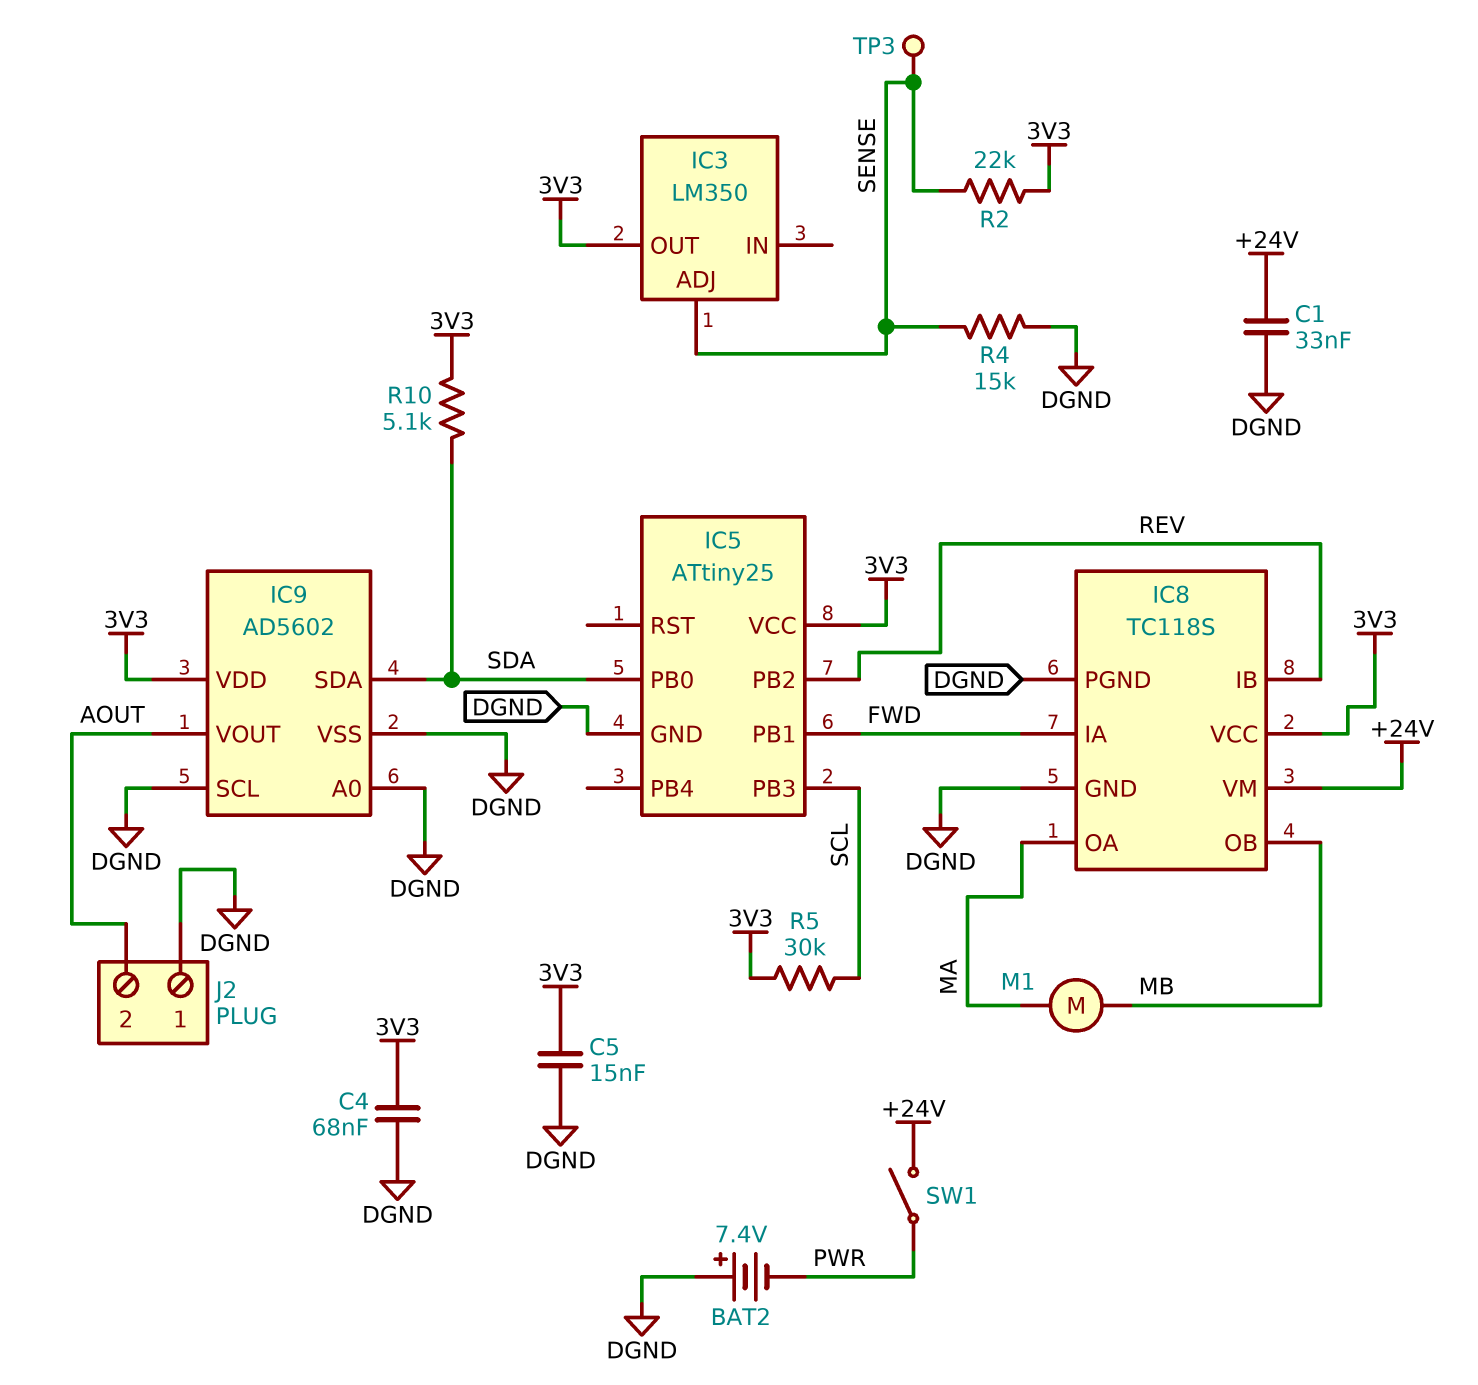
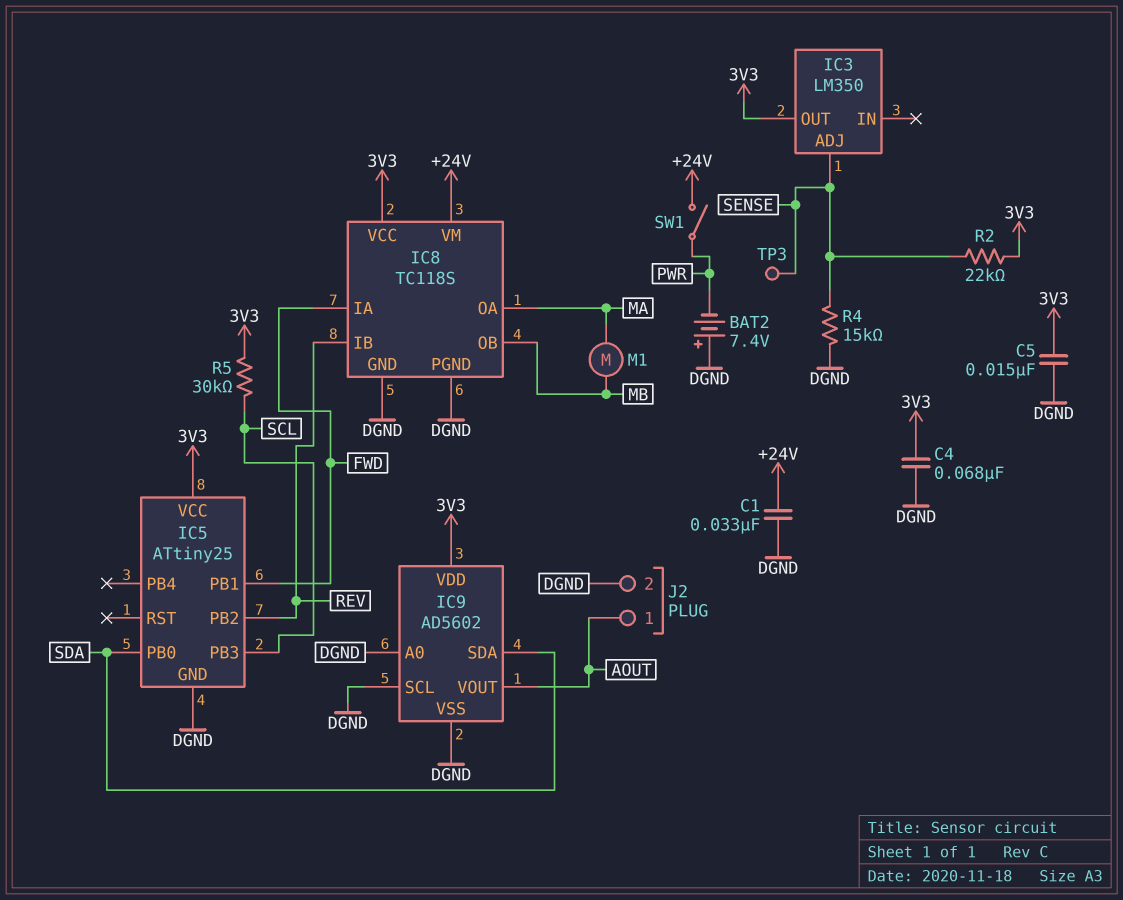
J2 pin 1: DGND -> AOUT
J2 pin 2: AOUT -> DGND
R10: 5.1k (3V3, SDA) -> none

